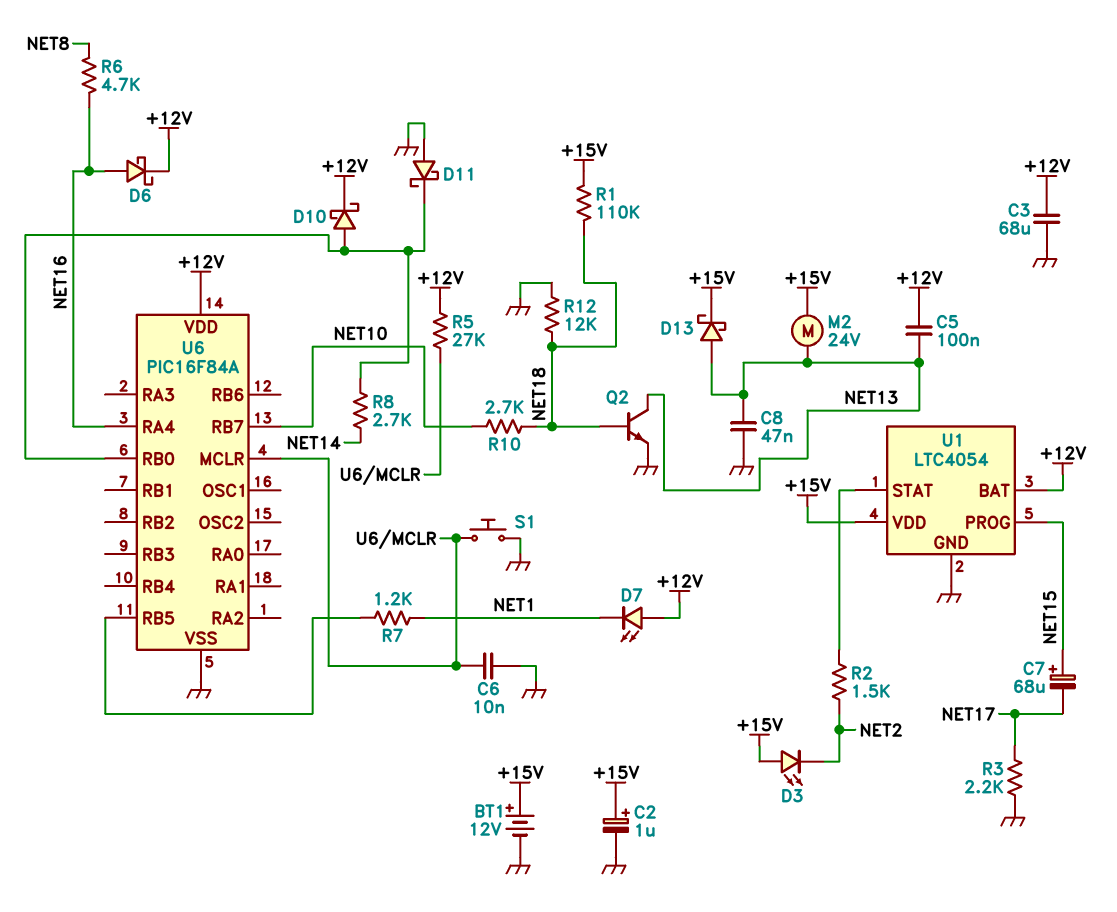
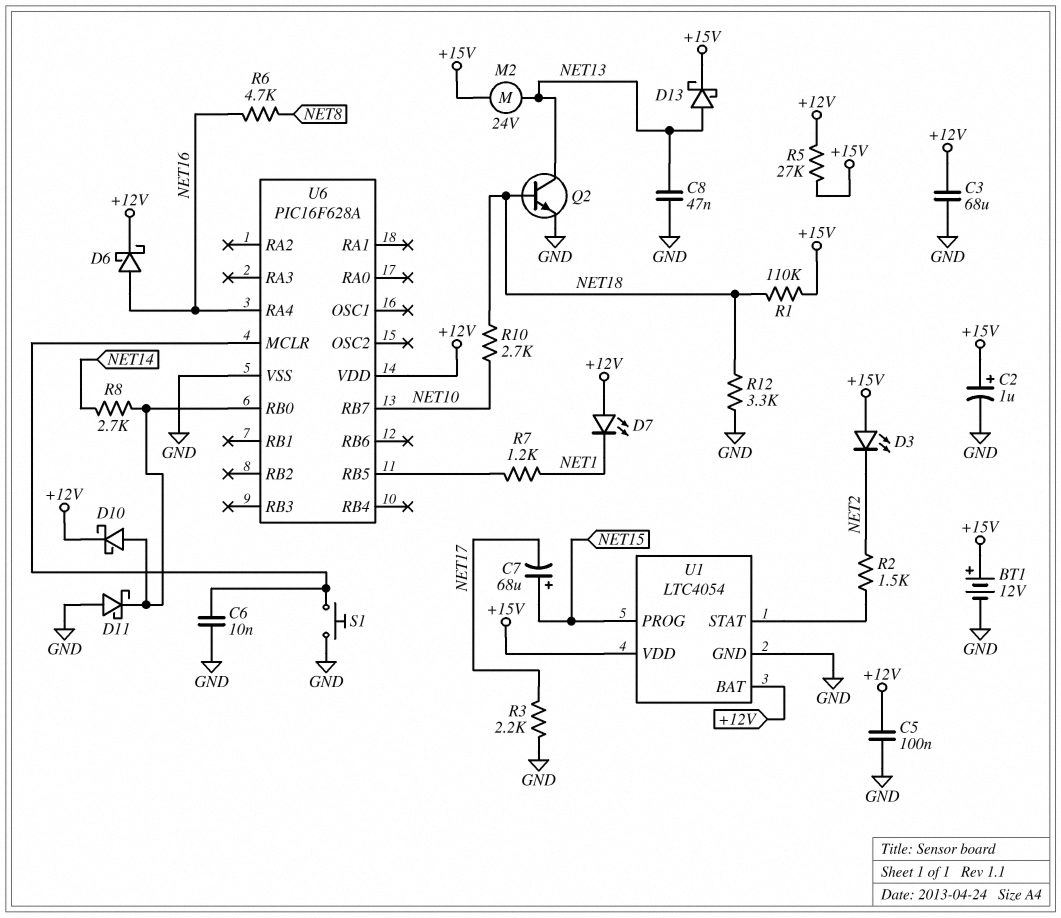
C5: 100nF (+12V, NET13) -> 100nF (+12V, GND)
R5: 27k (+12V, U6/MCLR) -> 27k (+12V, +15V)
R12: 12k (GND, NET18) -> 3.3k (GND, NET18)
U6: PIC16F84A -> PIC16F628A

